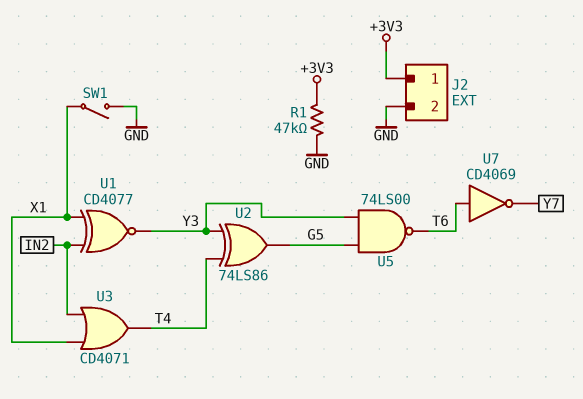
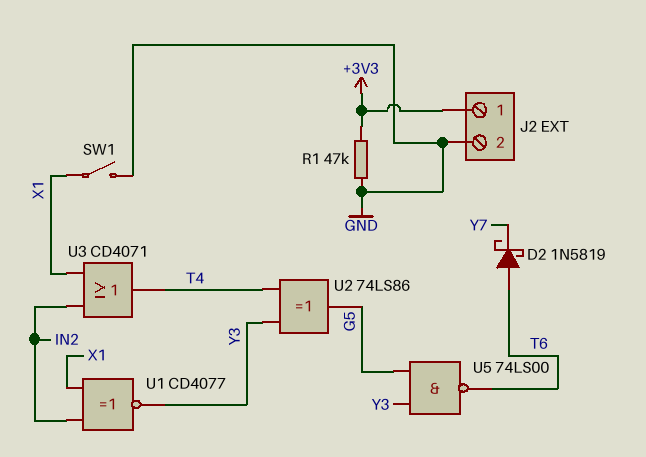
D2: none -> schottky 1N5819 (A T6, K Y7)
U7: NOT CD4069 (in T6, out Y7) -> none

